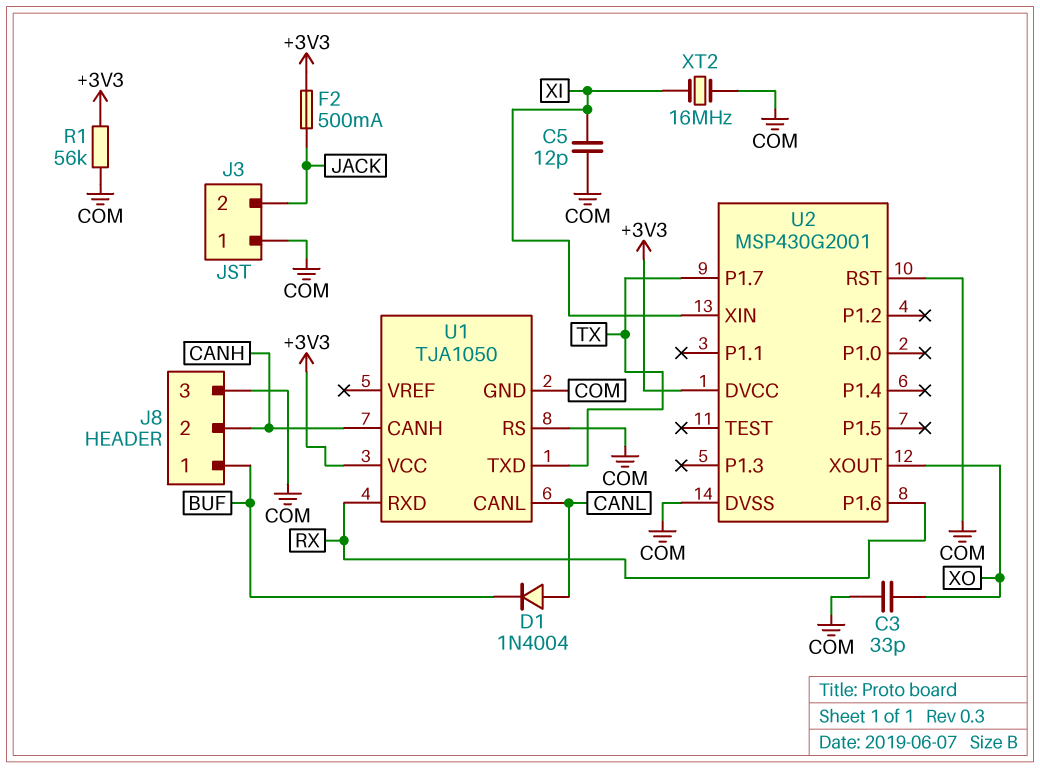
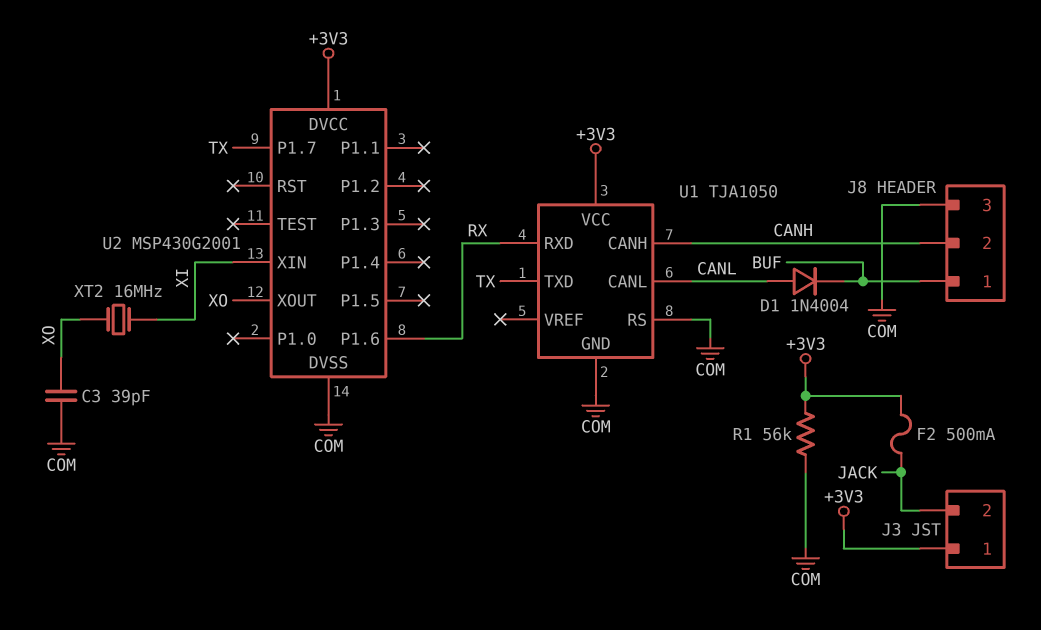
C3: 33pF (COM, XO) -> 39pF (COM, XO)
C5: 12pF (COM, XI) -> none
J3 pin 1: COM -> +3V3
U2 pin RST: COM -> none
XT2: 16MHz (COM, XI) -> 16MHz (XI, XO)

